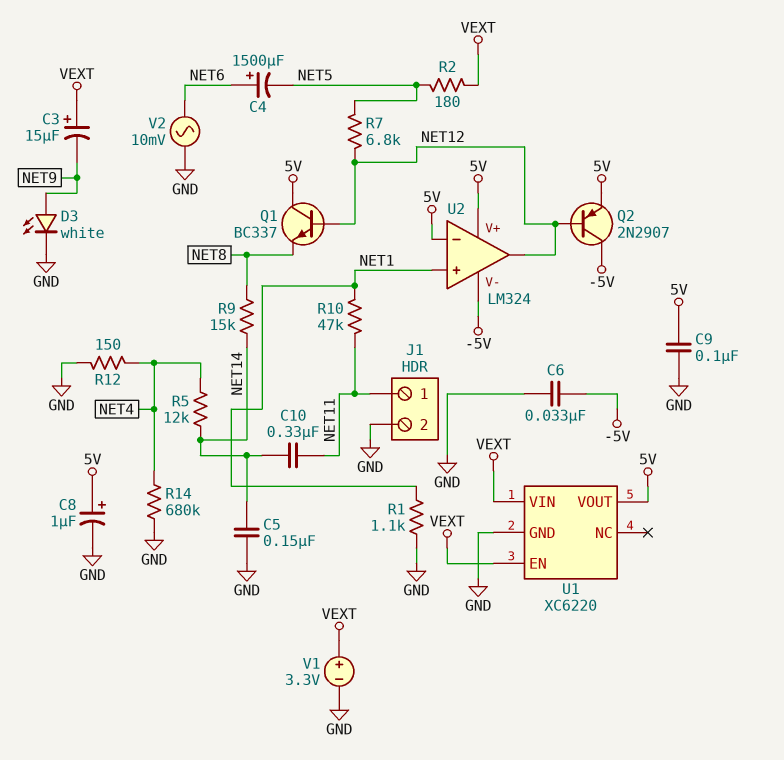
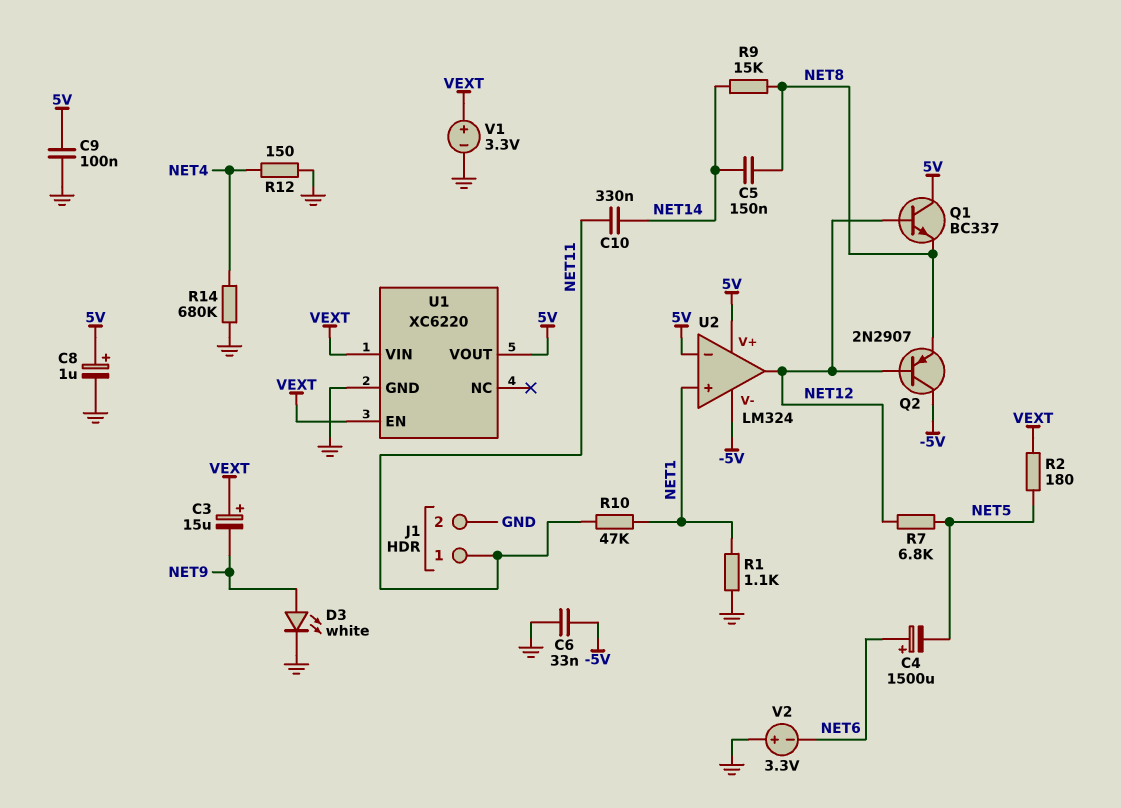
C5: 150nF (GND, NET14) -> 150nF (NET8, NET14)
Q2: PNP 2N2907 (B NET12, C -5V, E 5V) -> PNP 2N2907 (B NET12, C -5V, E NET8)
R5: 12k (NET4, NET14) -> none
V2: AC 10mV (GND, NET6) -> 3.3V (plus GND, minus NET6)

